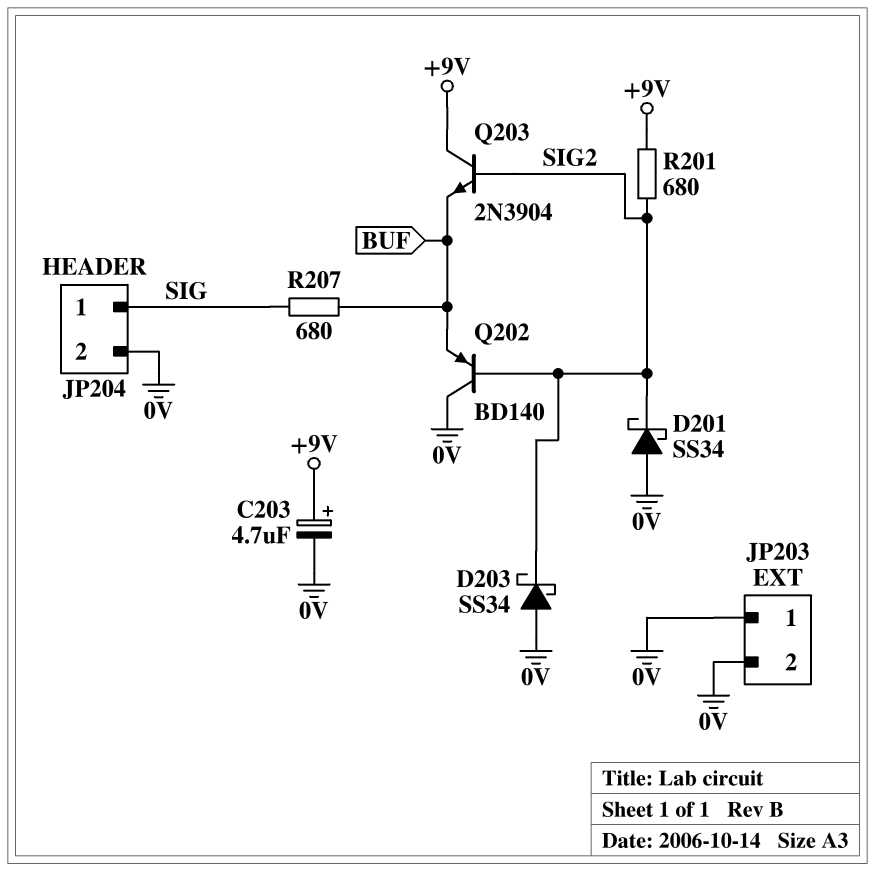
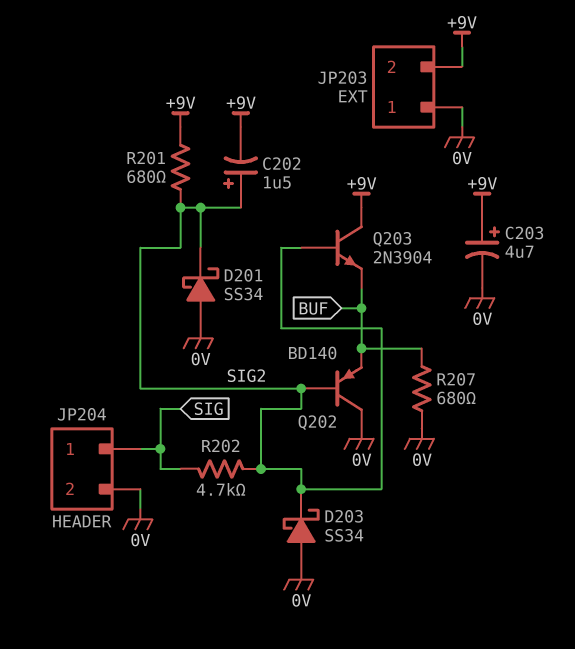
C202: none -> 1.5uF (plus SIG2, minus +9V)
JP203 pin 2: 0V -> +9V
R202: none -> 4.7k (SIG, SIG2)
R207: 680 (BUF, SIG) -> 680 (0V, BUF)

